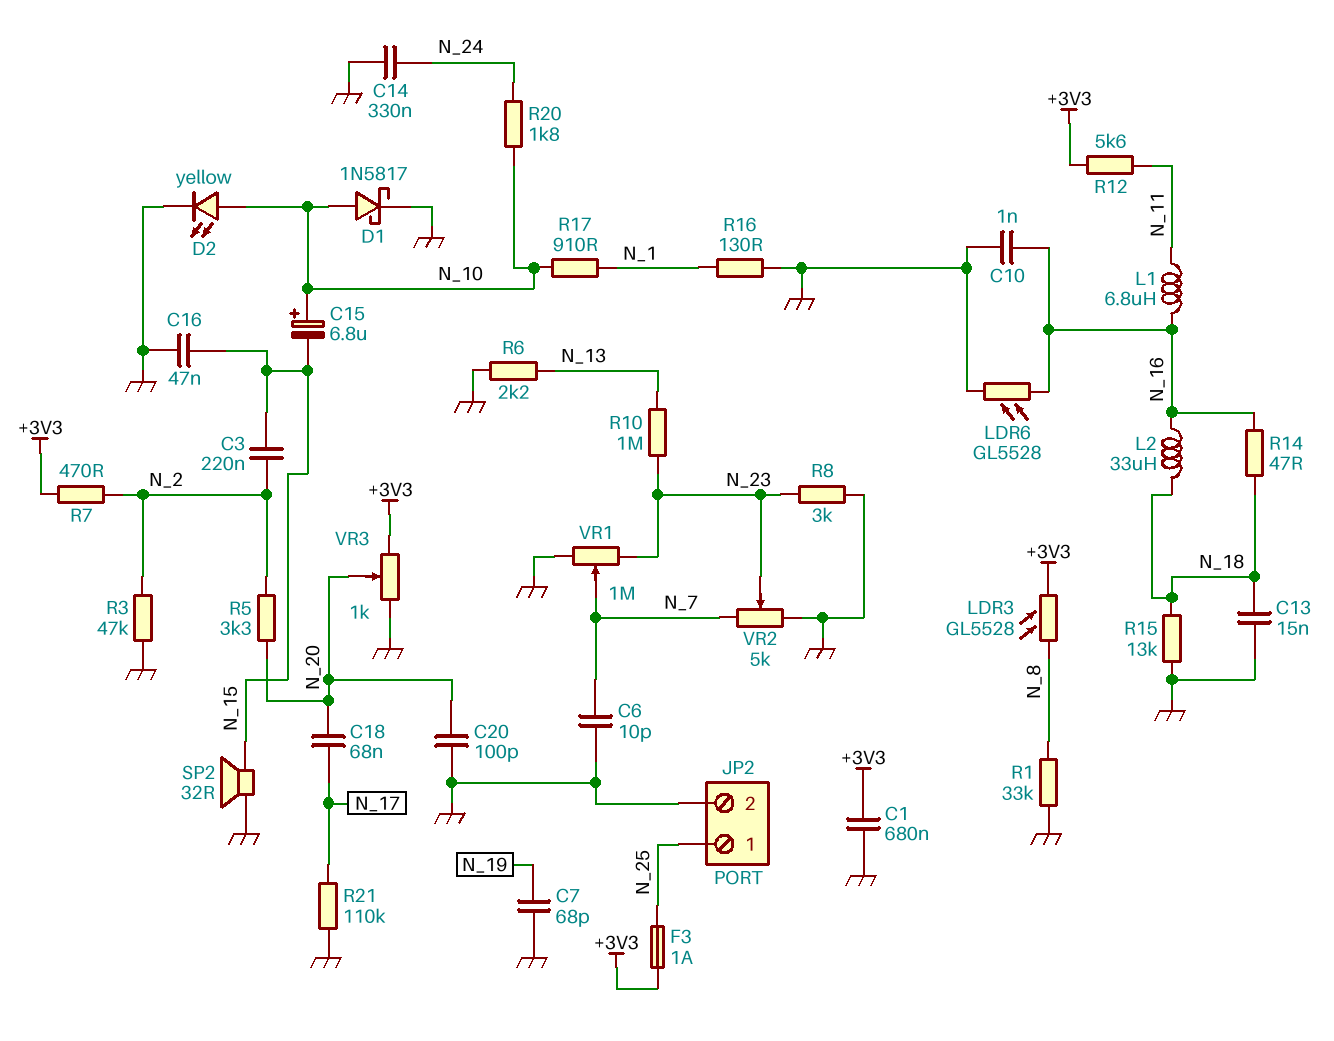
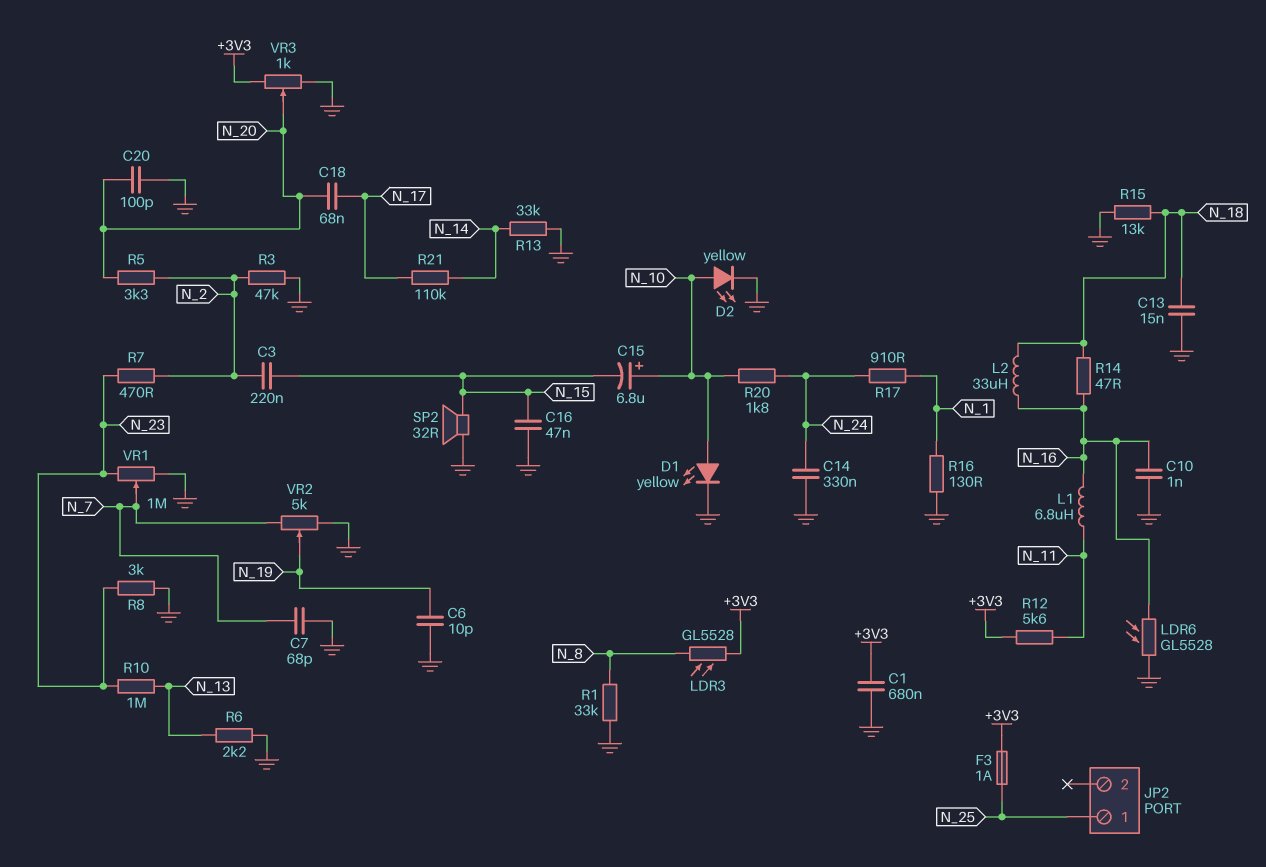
C6: 10pF (GND, N_7) -> 10pF (GND, N_19)
C7: 68pF (GND, N_19) -> 68pF (GND, N_7)
D1: schottky 1N5817 (A N_10, K GND) -> LED yellow (A N_10, K GND)
JP2 pin 2: GND -> none
R7: 470 (+3V3, N_2) -> 470 (N_2, N_23)
R13: none -> 33k (GND, N_14)
R17: 910 (N_1, N_10) -> 910 (N_1, N_24)
R21: 110k (GND, N_17) -> 110k (N_14, N_17)
VR2: 5k (GND, N_7, wiper N_23) -> 5k (GND, N_7, wiper N_19)

